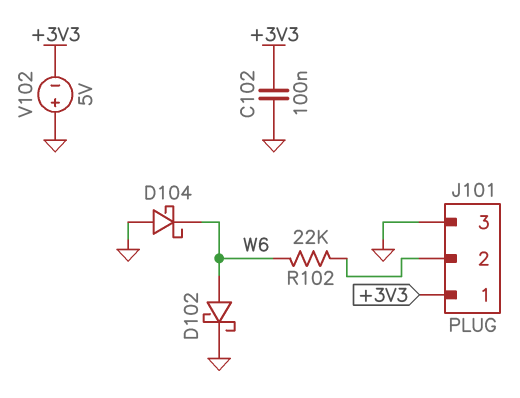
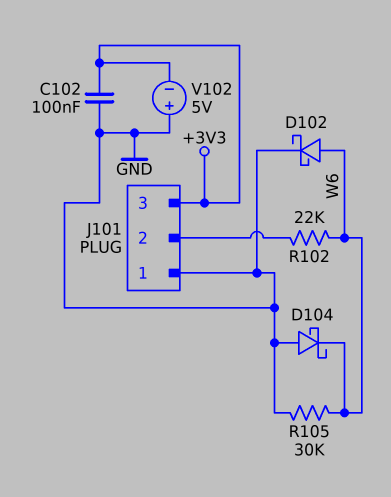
J101 pin 1: +3V3 -> GND
J101 pin 3: GND -> +3V3
R105: none -> 30k (GND, W6)

